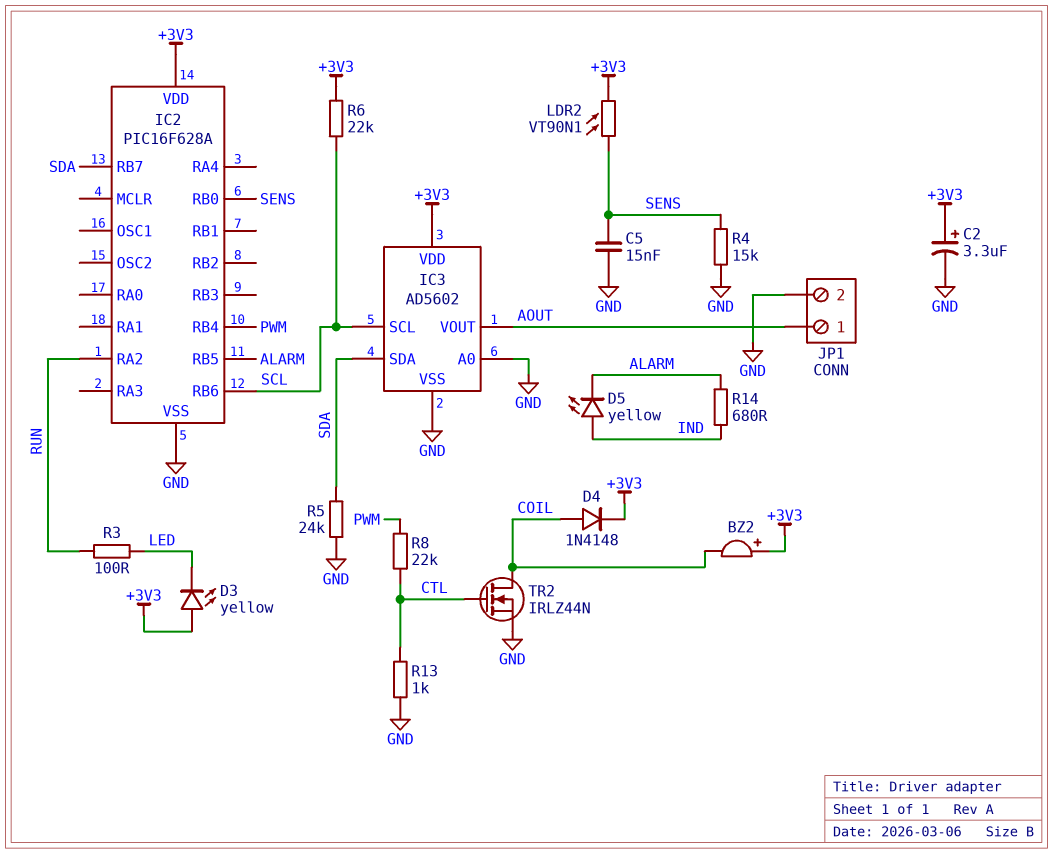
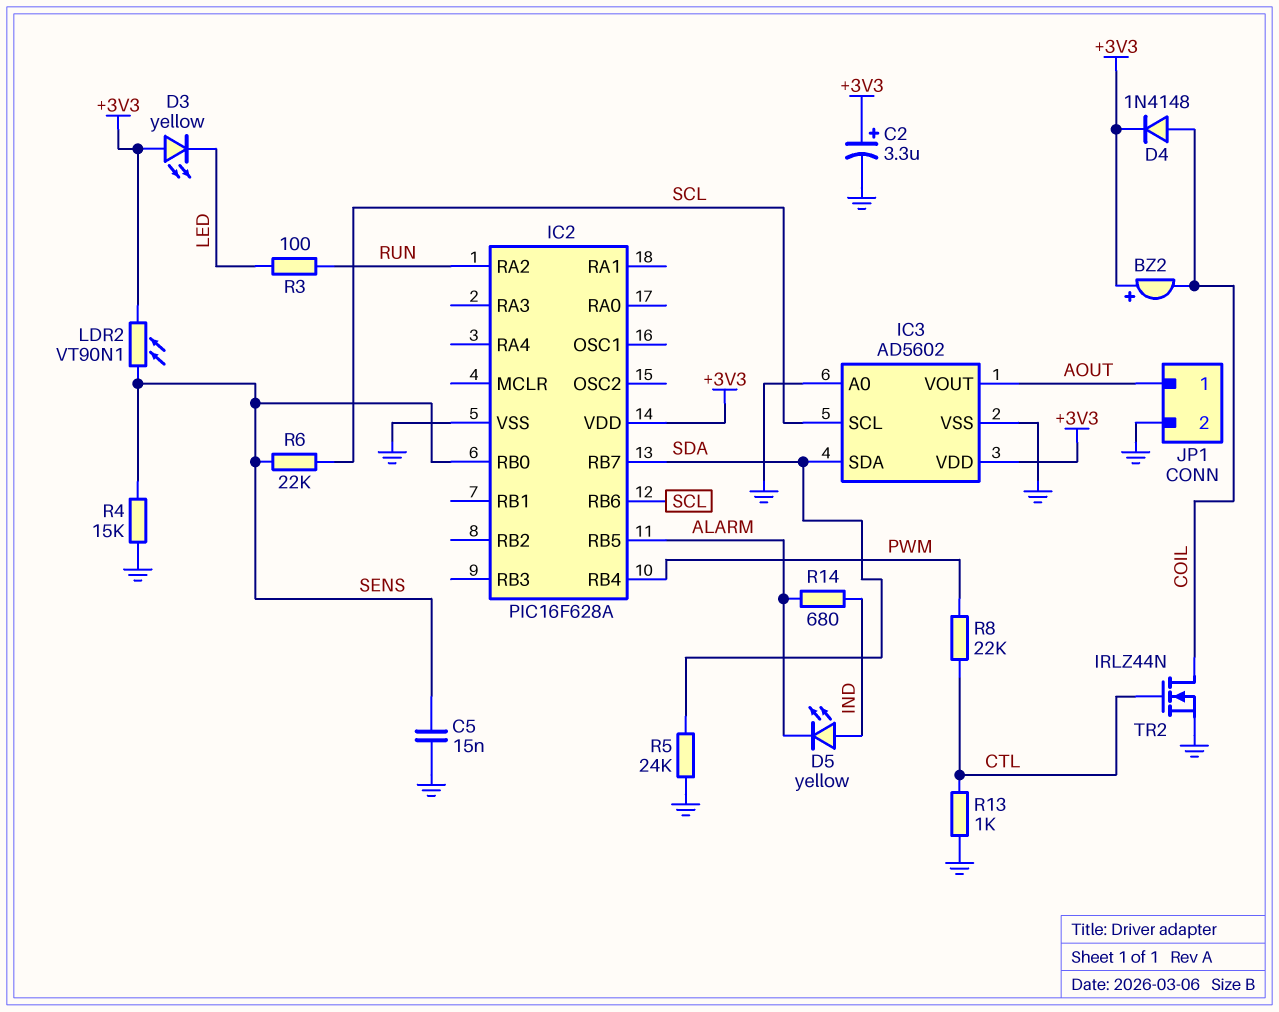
R6: 22k (+3V3, SCL) -> 22k (SCL, SENS)

